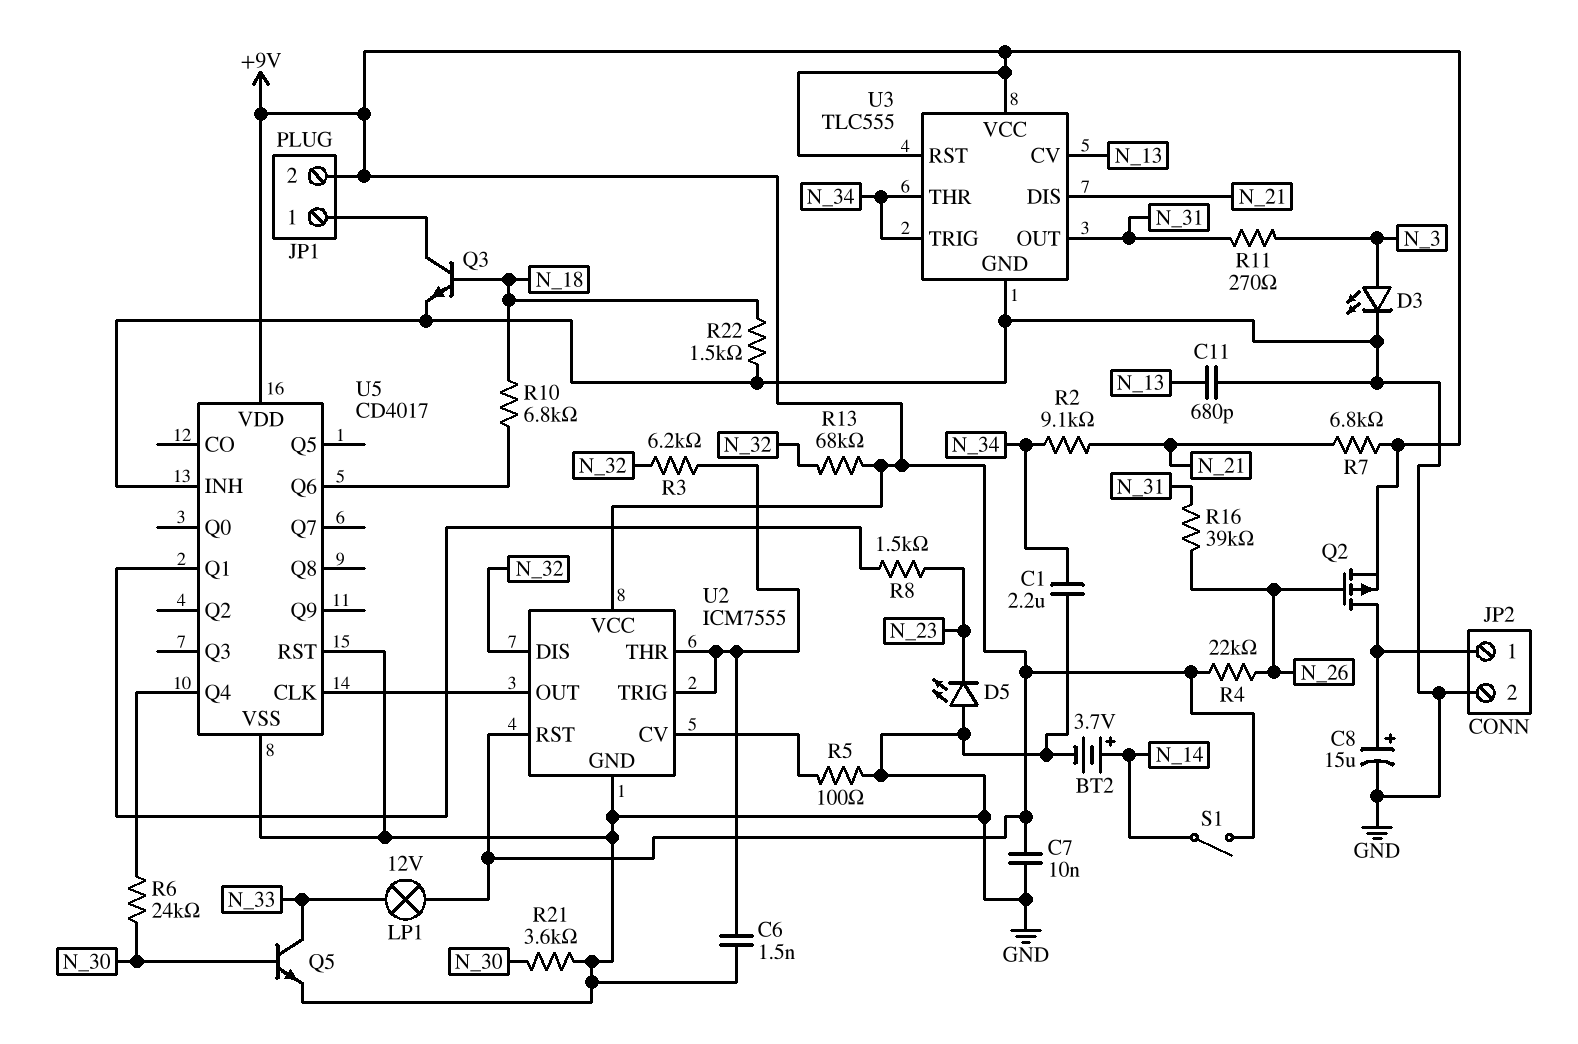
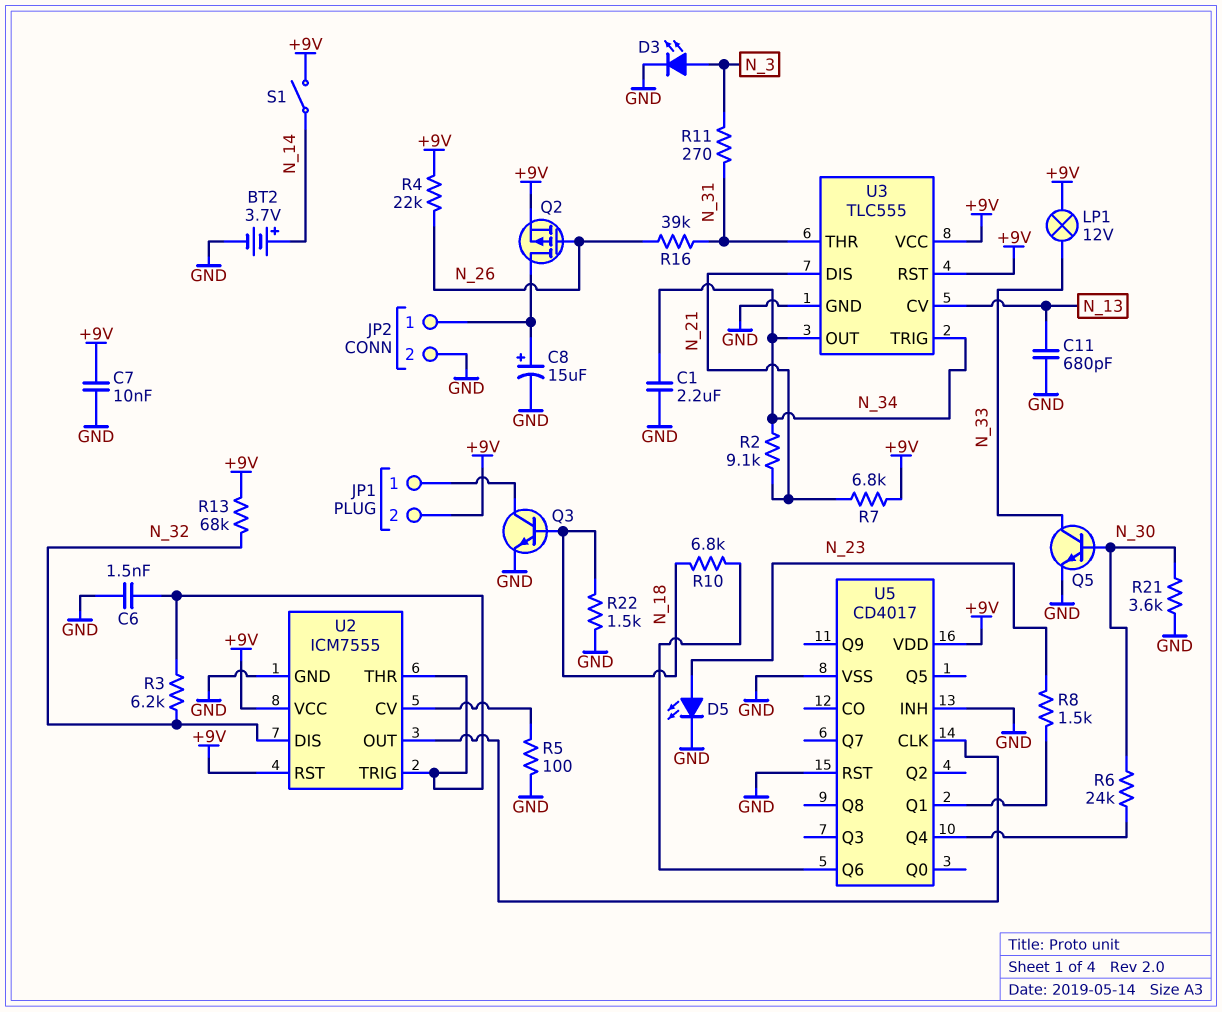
D5: LED (A GND, K N_23) -> LED (A N_23, K GND)
U3 pin OUT: N_31 -> N_34
U3 pin THR: N_34 -> N_31

